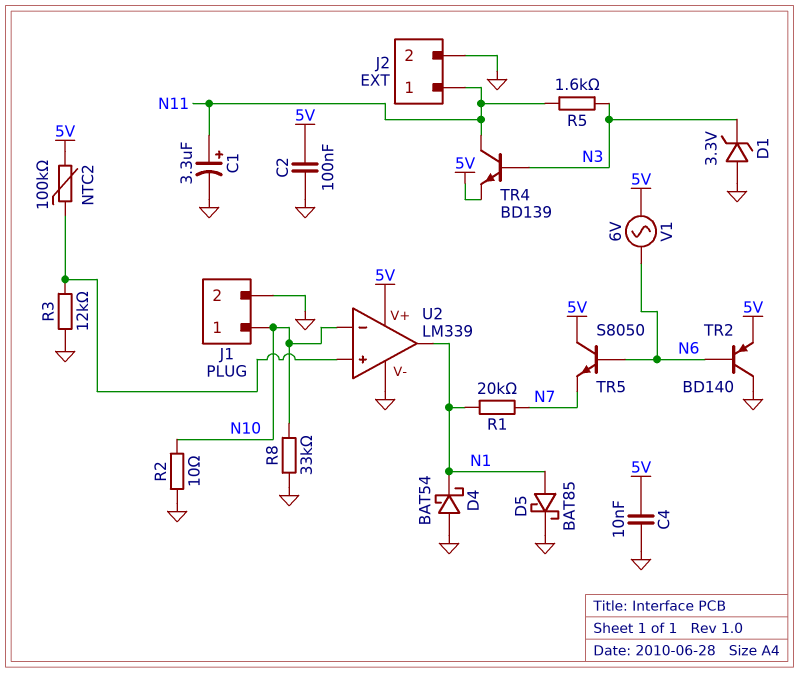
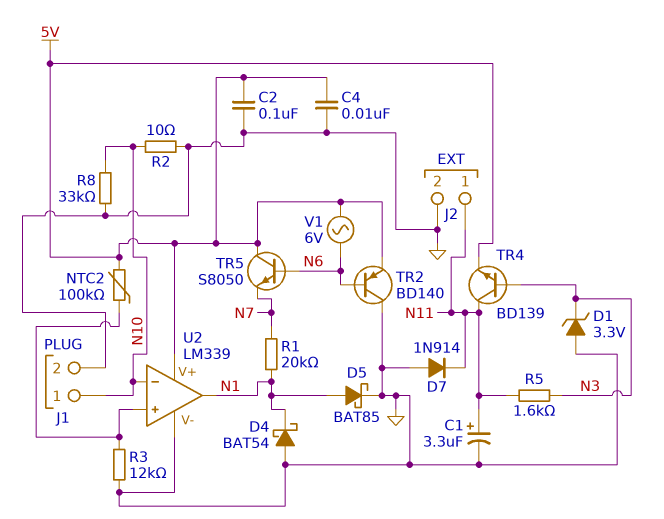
D7: none -> diode 1N914 (A GND, K N11)

